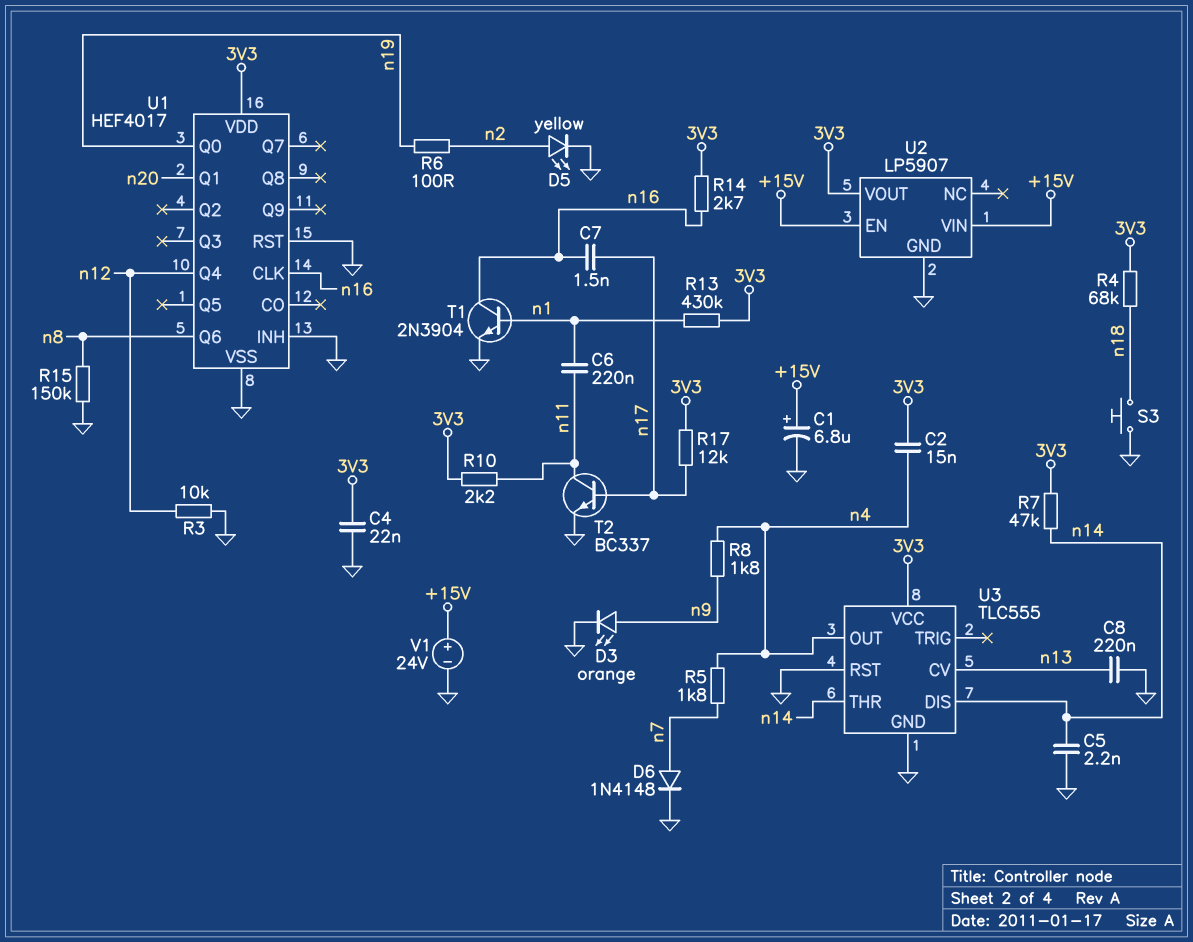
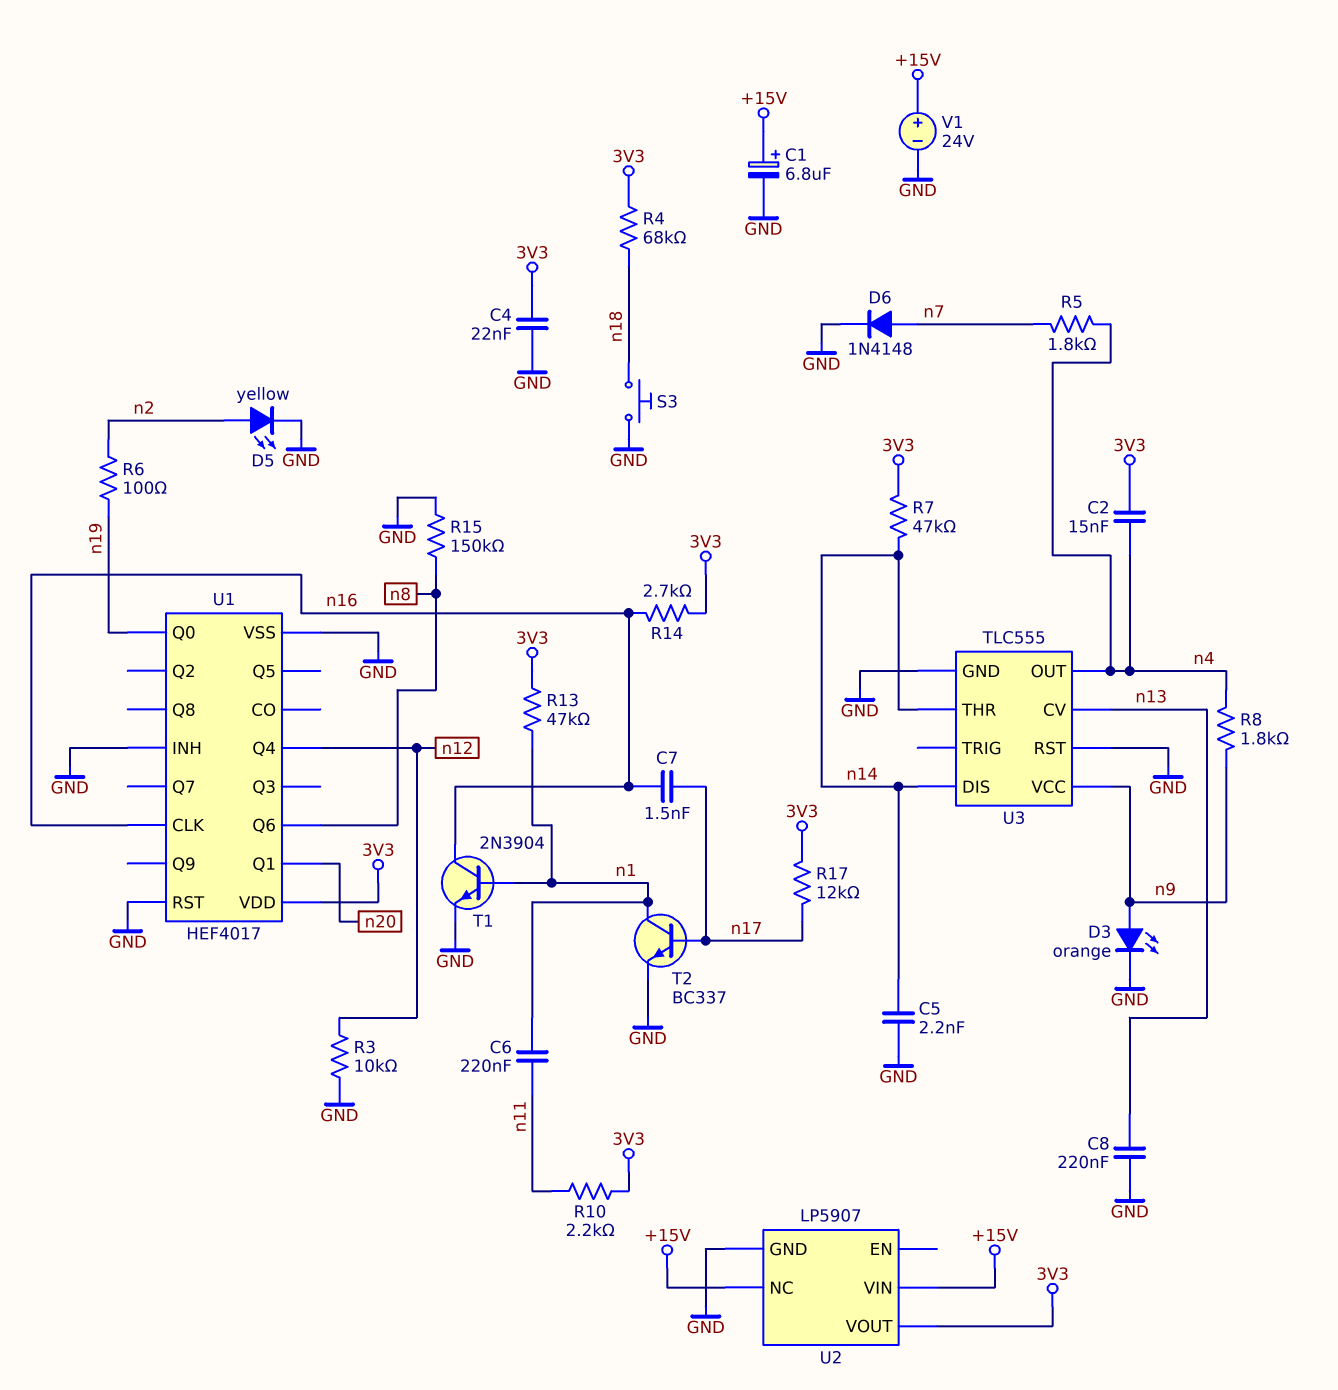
R13: 430k (3V3, n1) -> 47k (3V3, n1)
T2: NPN BC337 (B n17, C n11, E GND) -> NPN BC337 (B n17, C n1, E GND)
U2 pin EN: +15V -> none
U2 pin NC: none -> +15V
U3 pin VCC: 3V3 -> n9

